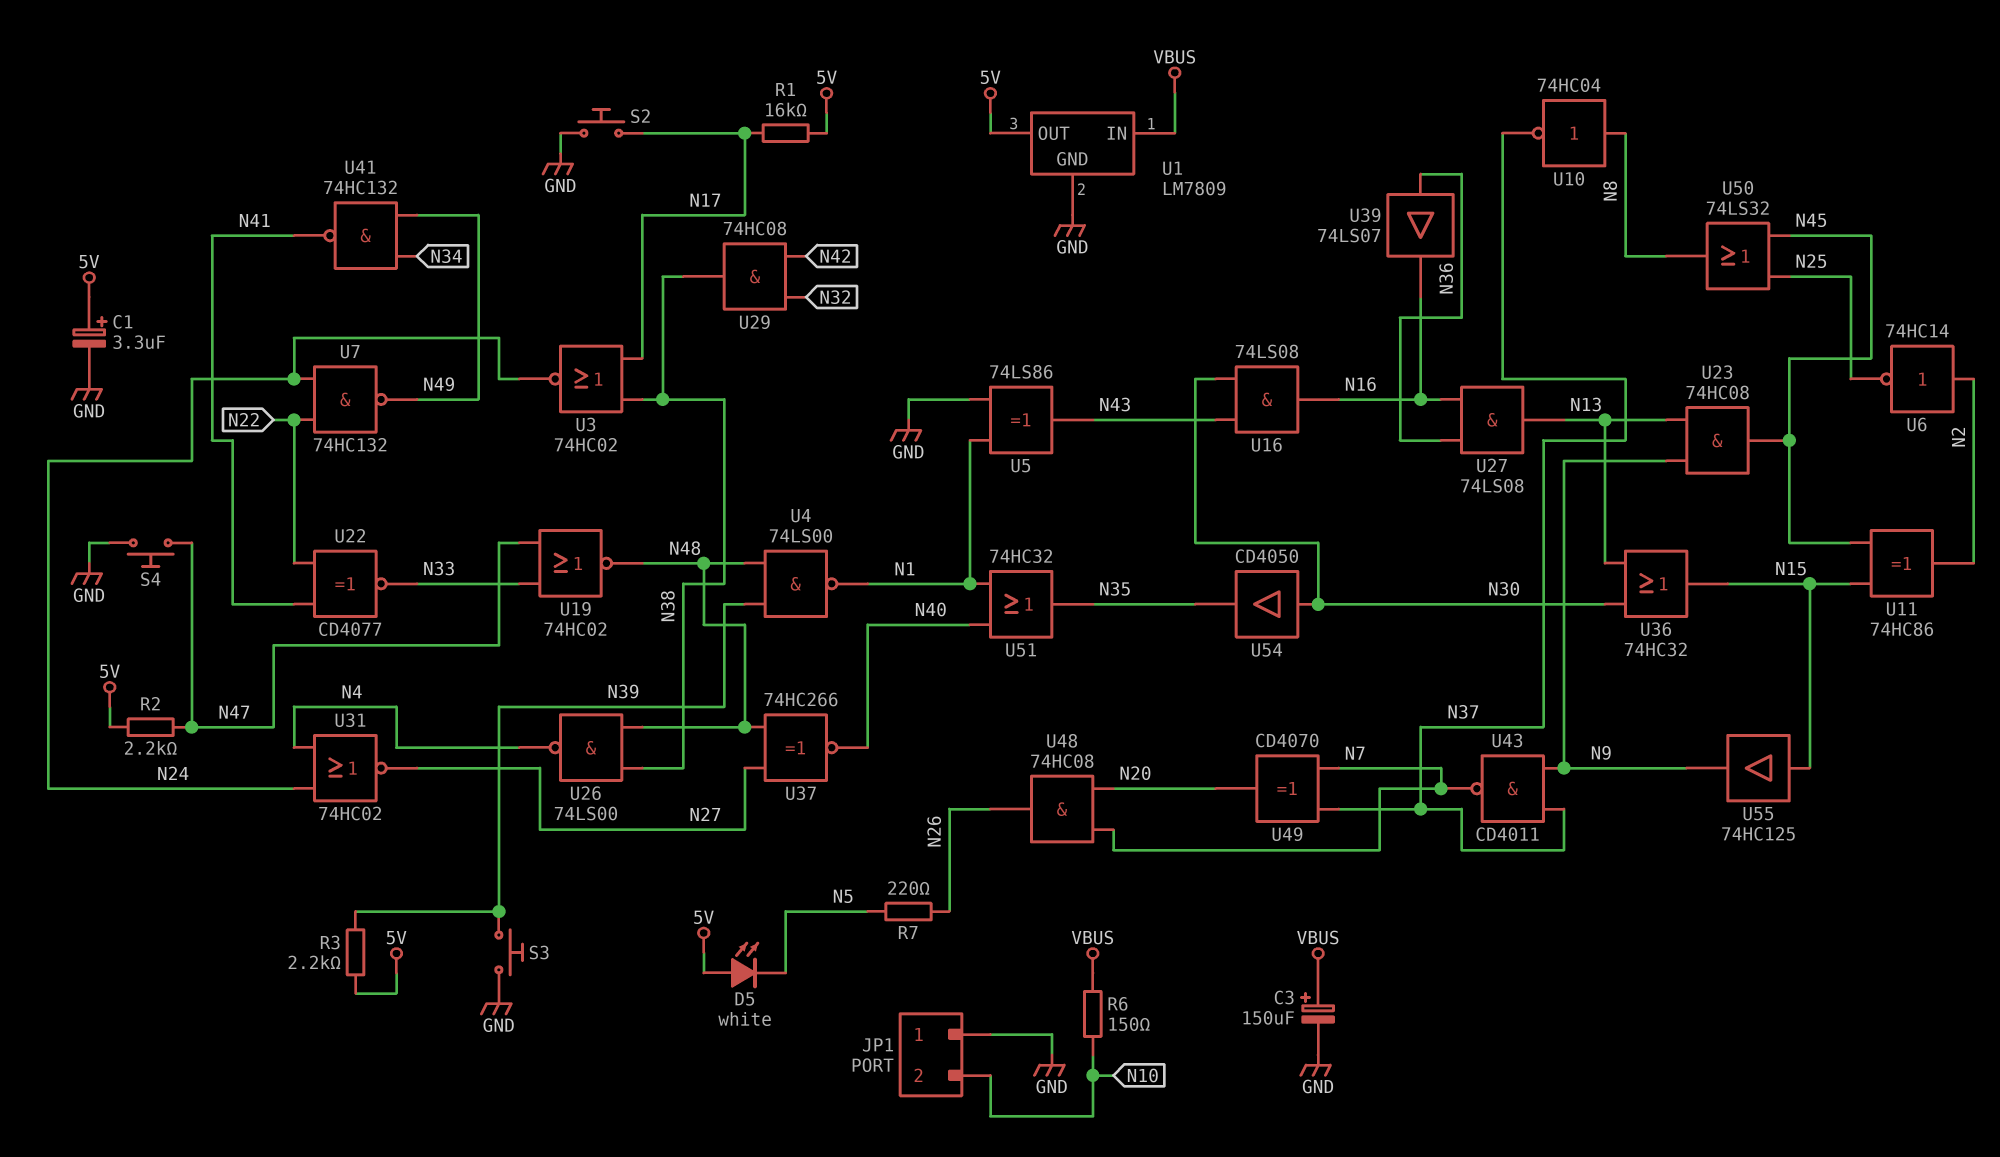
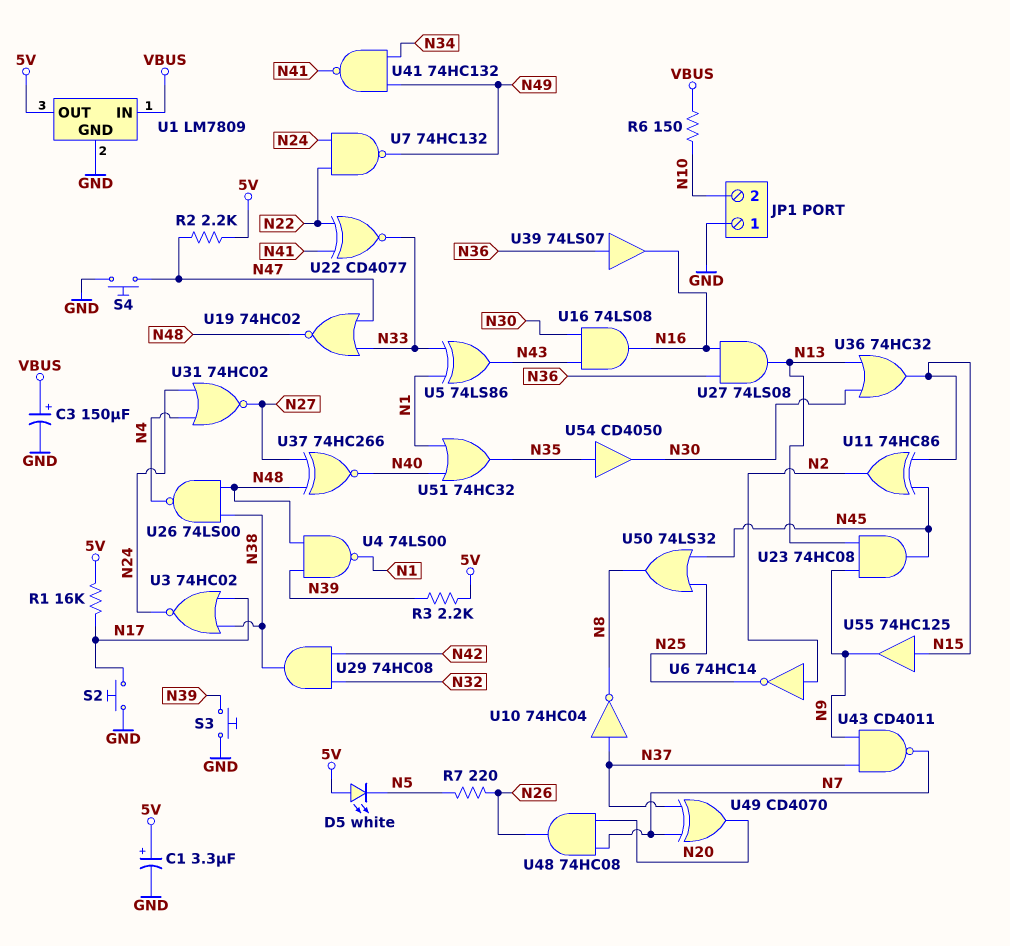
U5: XOR 74LS86 (in GND, in N1, out N43) -> XOR 74LS86 (in N1, in N33, out N43)
U10: NOT 74HC04 (in N8, out N37) -> NOT 74HC04 (in N37, out N8)
U54: buffer CD4050 (in N30, out N35) -> buffer CD4050 (in N35, out N30)

